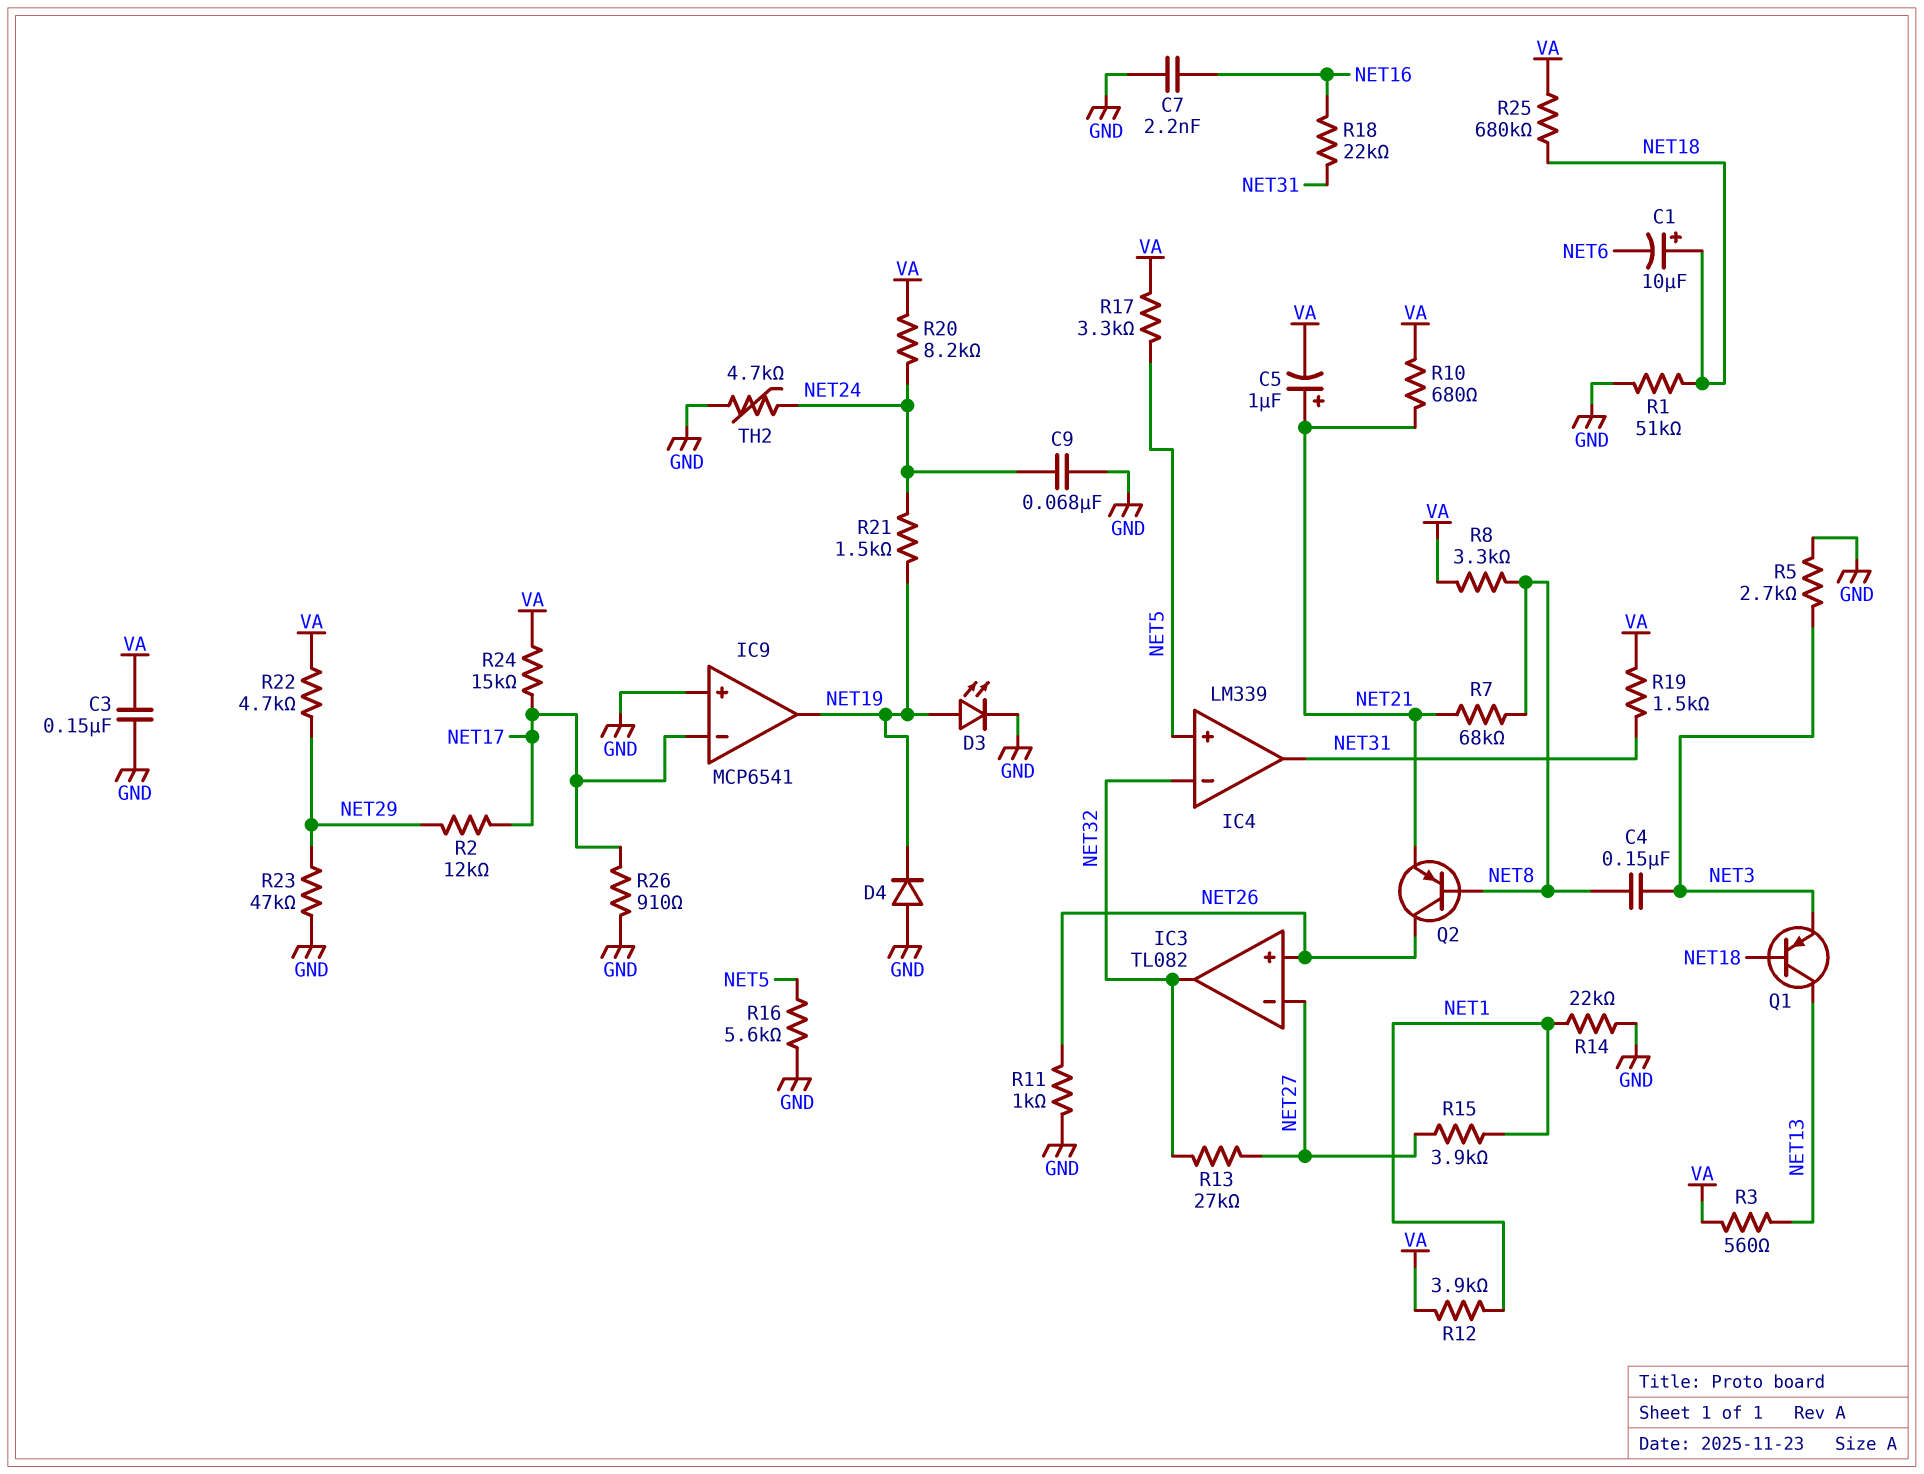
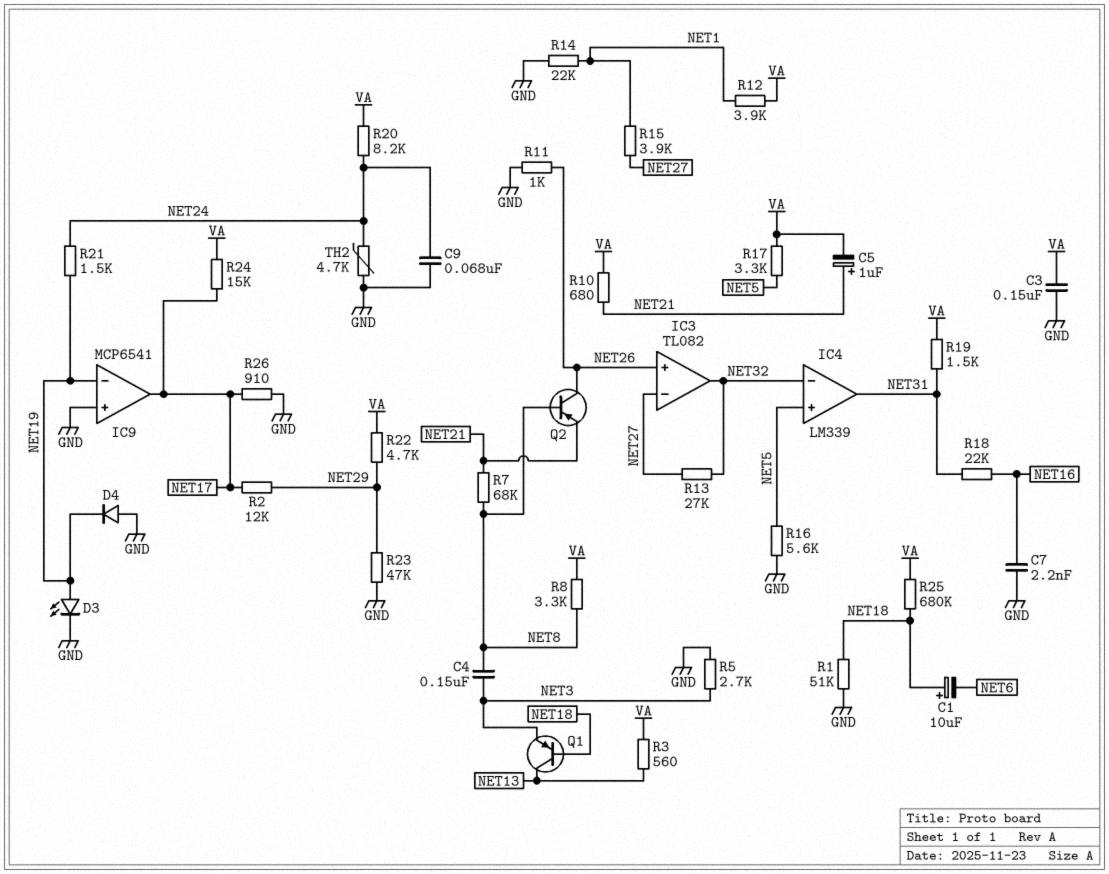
IC9 pin in-: NET17 -> NET19
IC9 pin out: NET19 -> NET17

